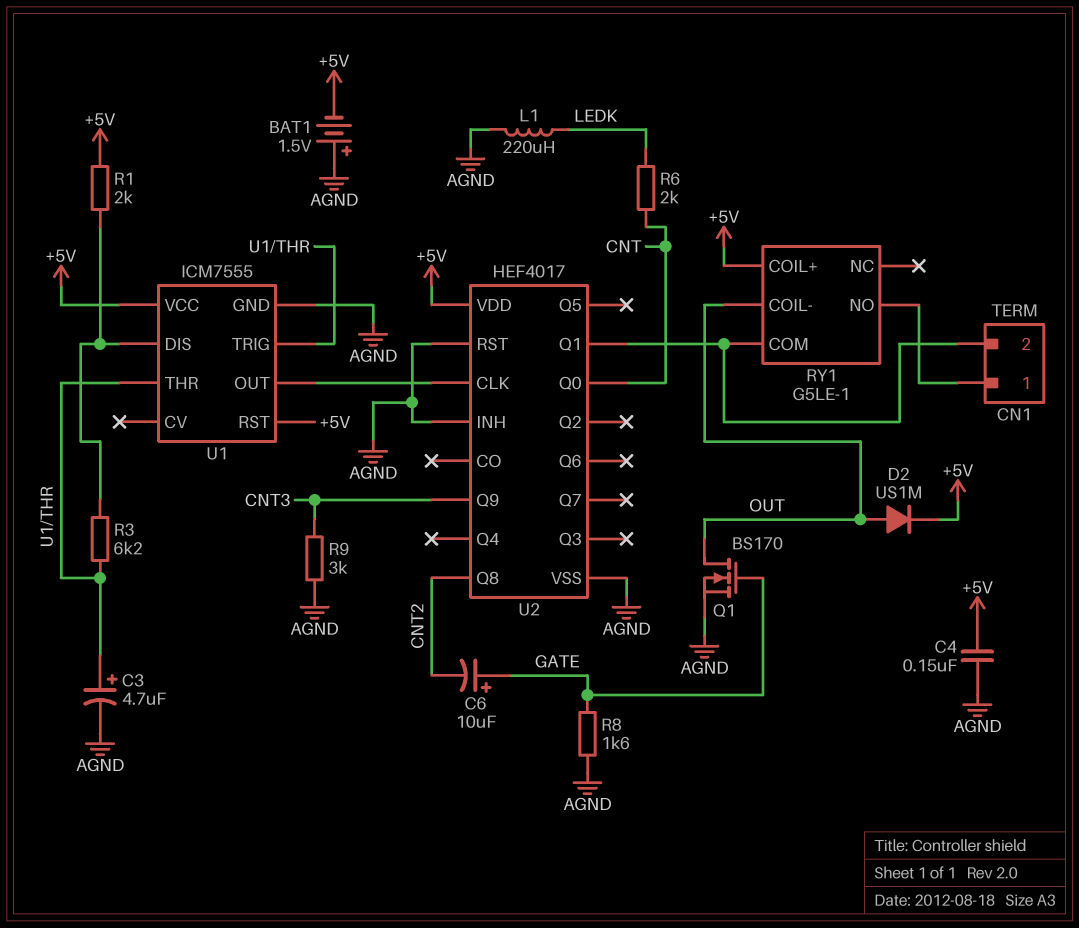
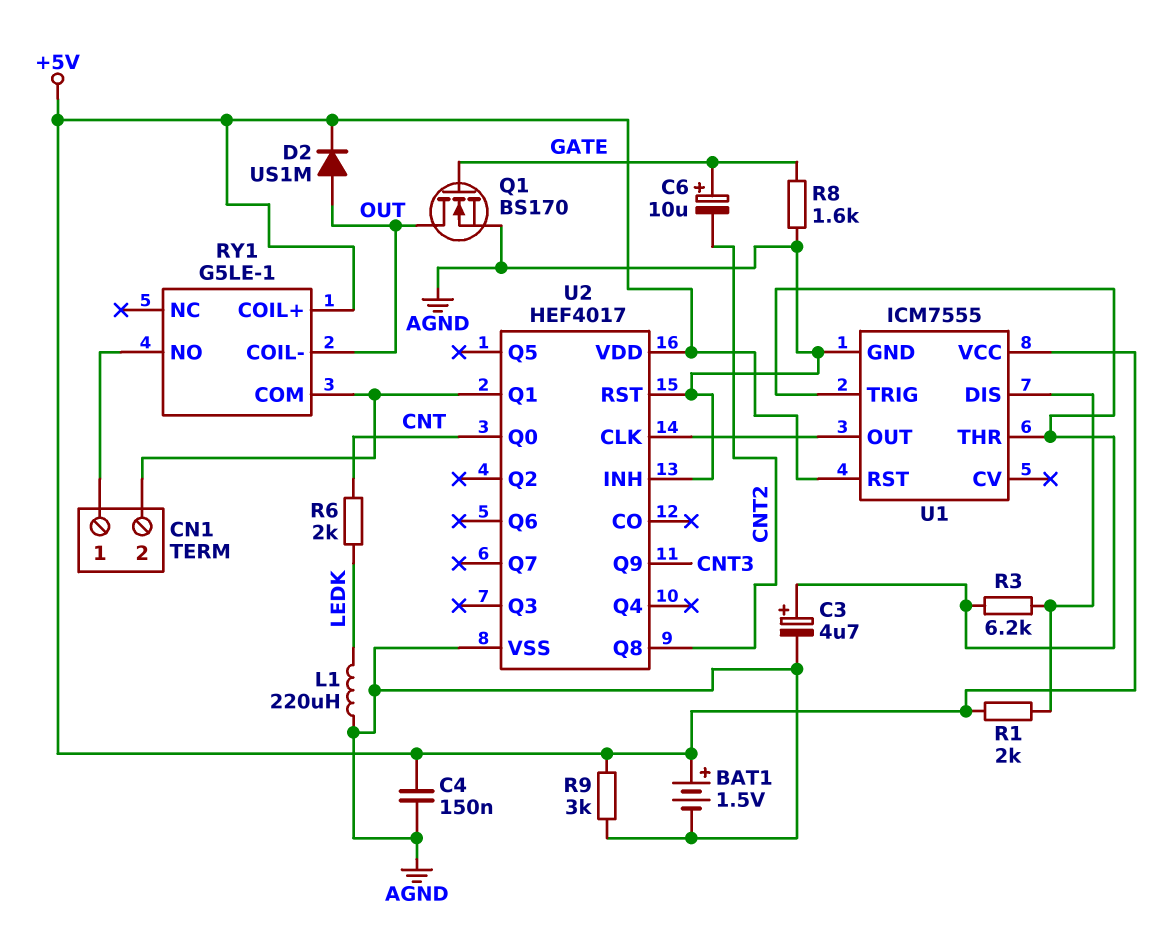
BAT1: 1.5V (plus AGND, minus +5V) -> 1.5V (plus +5V, minus AGND)
R9: 3k (AGND, CNT3) -> 3k (+5V, AGND)

